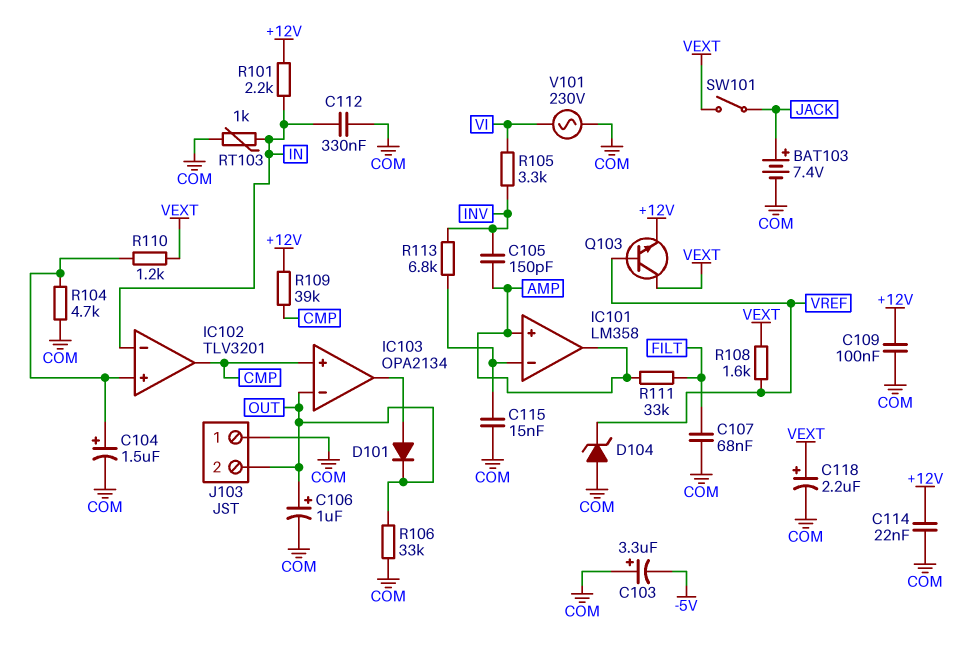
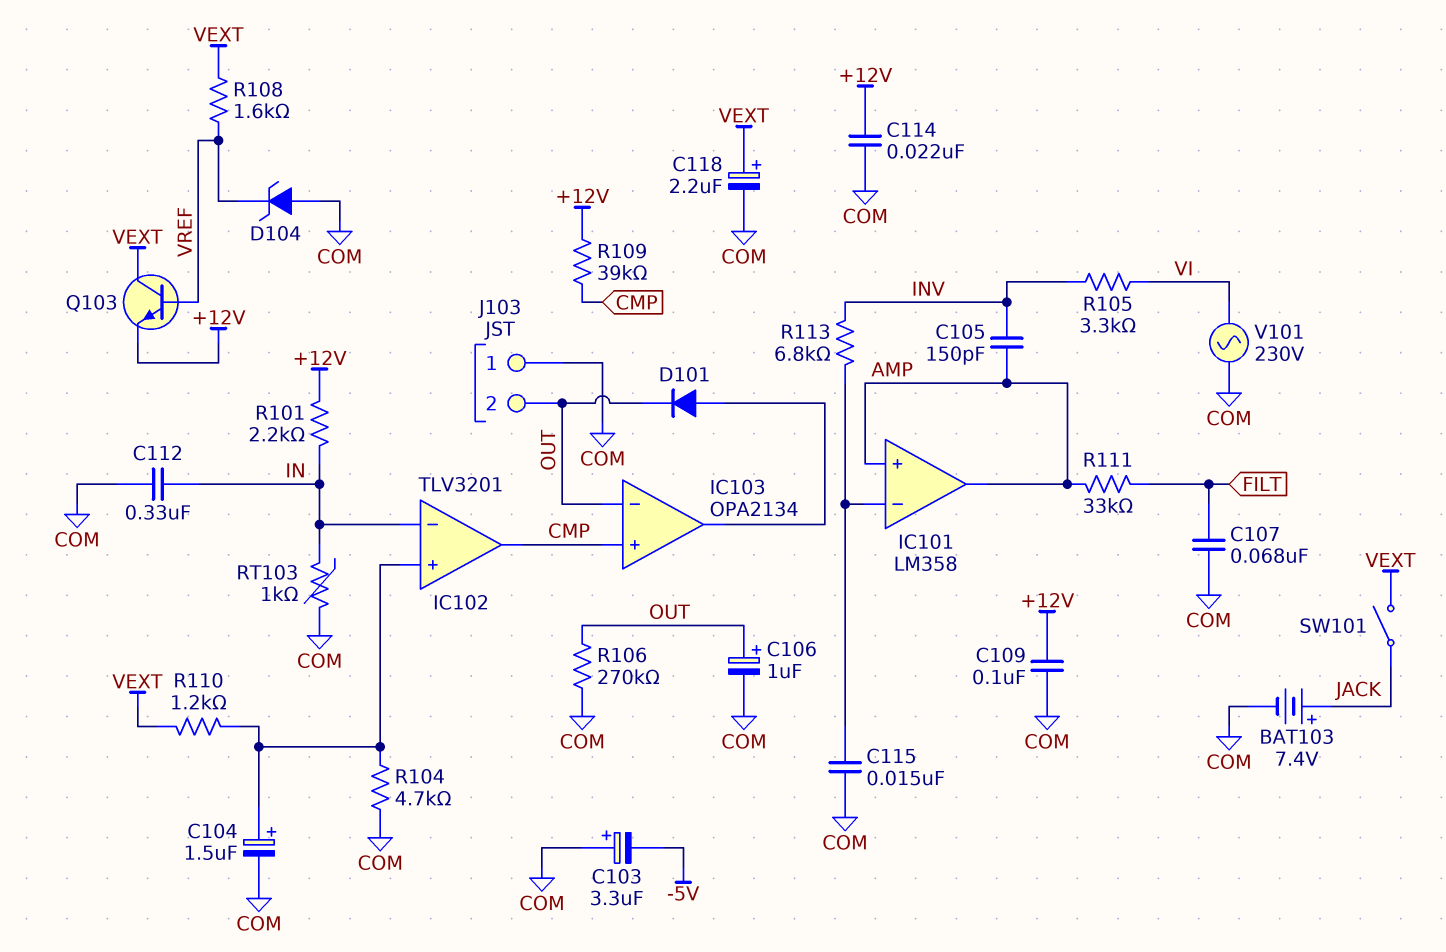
R106: 33k (COM, OUT) -> 270k (COM, OUT)

